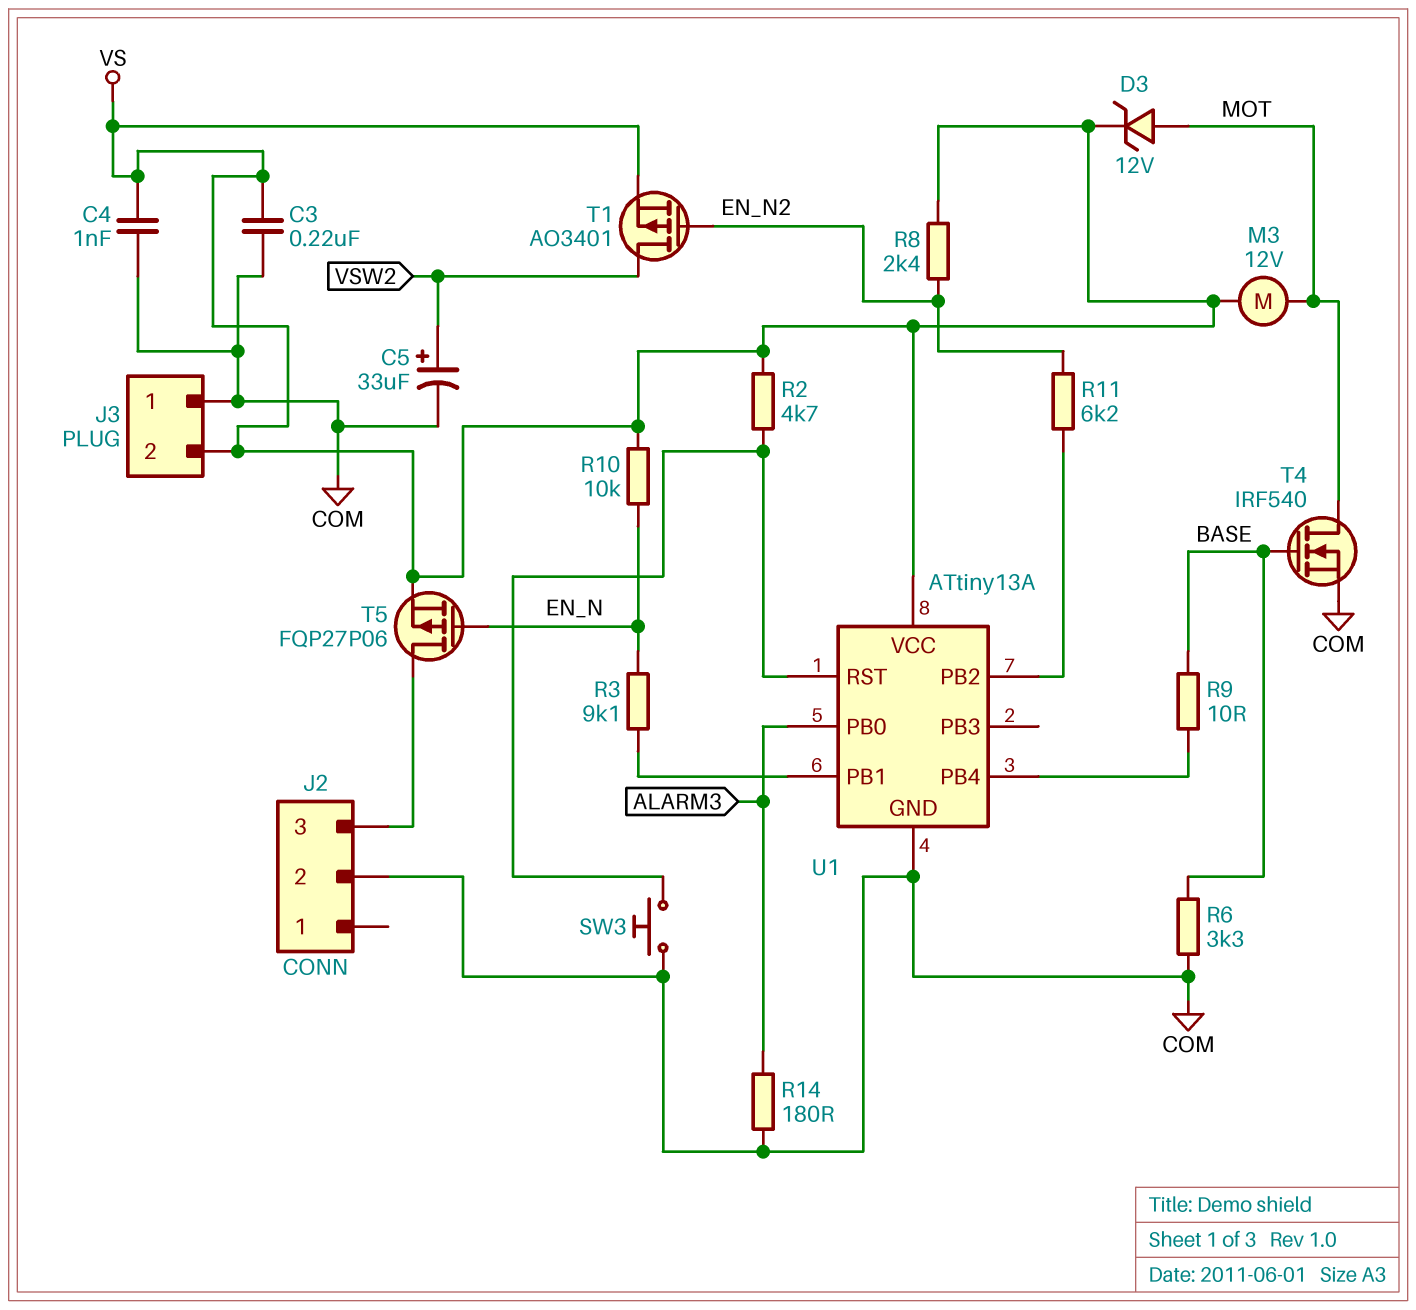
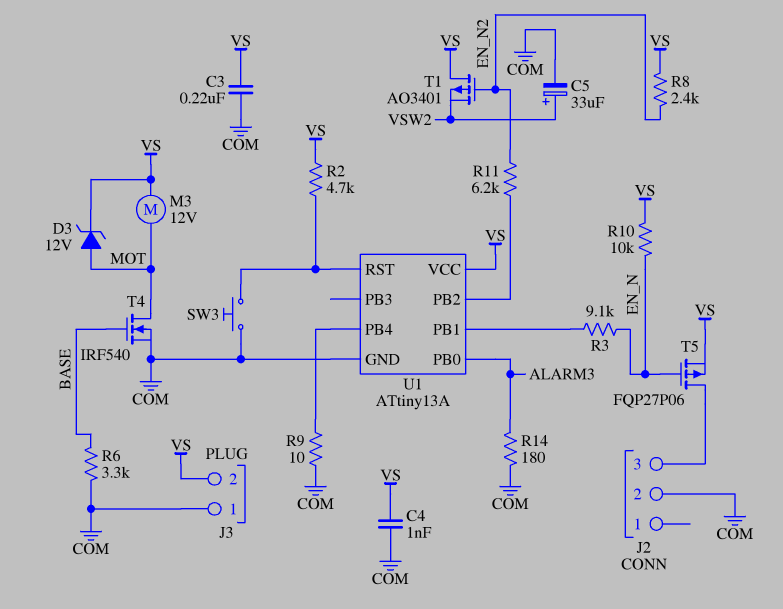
R9: 10 (BASE, U1/PB4) -> 10 (COM, U1/PB4)
T1: PMOS AO3401 (G EN_N2, D VSW2, S VS) -> PMOS AO3401 (G EN_N2, D VS, S VSW2)

